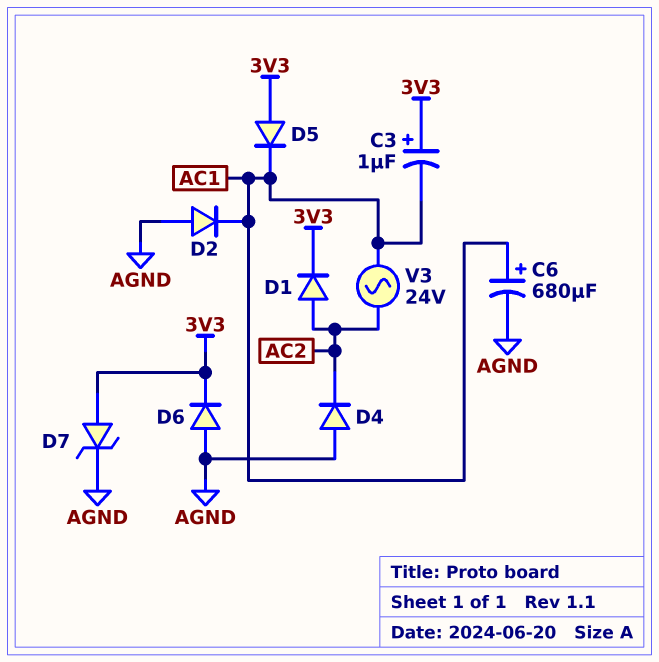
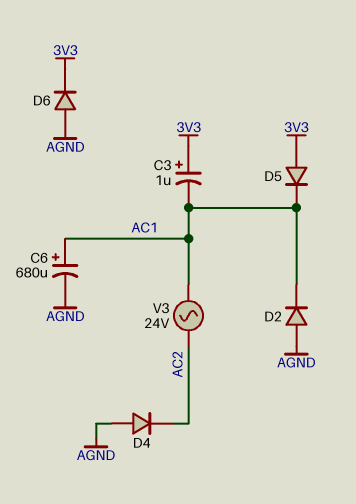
D1: diode (A AC2, K 3V3) -> none
D7: zener (A 3V3, K AGND) -> none

